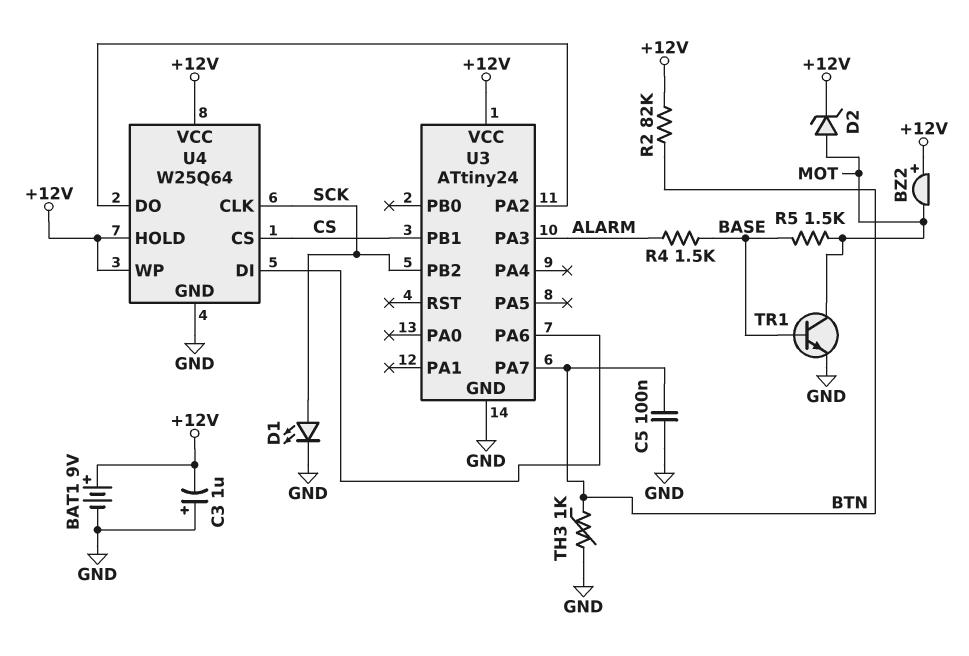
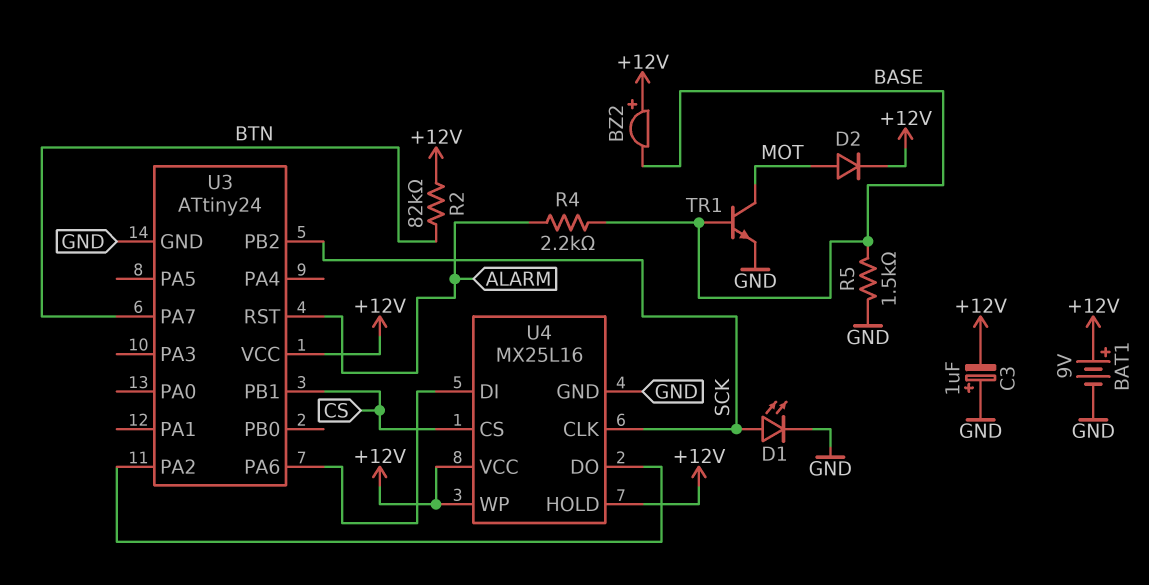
BZ2: buzzer (plus +12V, minus MOT) -> buzzer (plus +12V, minus BASE)
C5: 100nF (BTN, GND) -> none
D2: zener (A MOT, K +12V) -> diode (A MOT, K +12V)
R4: 1.5k (ALARM, BASE) -> 2.2k (ALARM, BASE)
R5: 1.5k (BASE, MOT) -> 1.5k (BASE, GND)
TH3: 1k (BTN, GND) -> none
U3 pin PA3: ALARM -> none
U3 pin RST: none -> ALARM
U4: W25Q64 -> MX25L16

